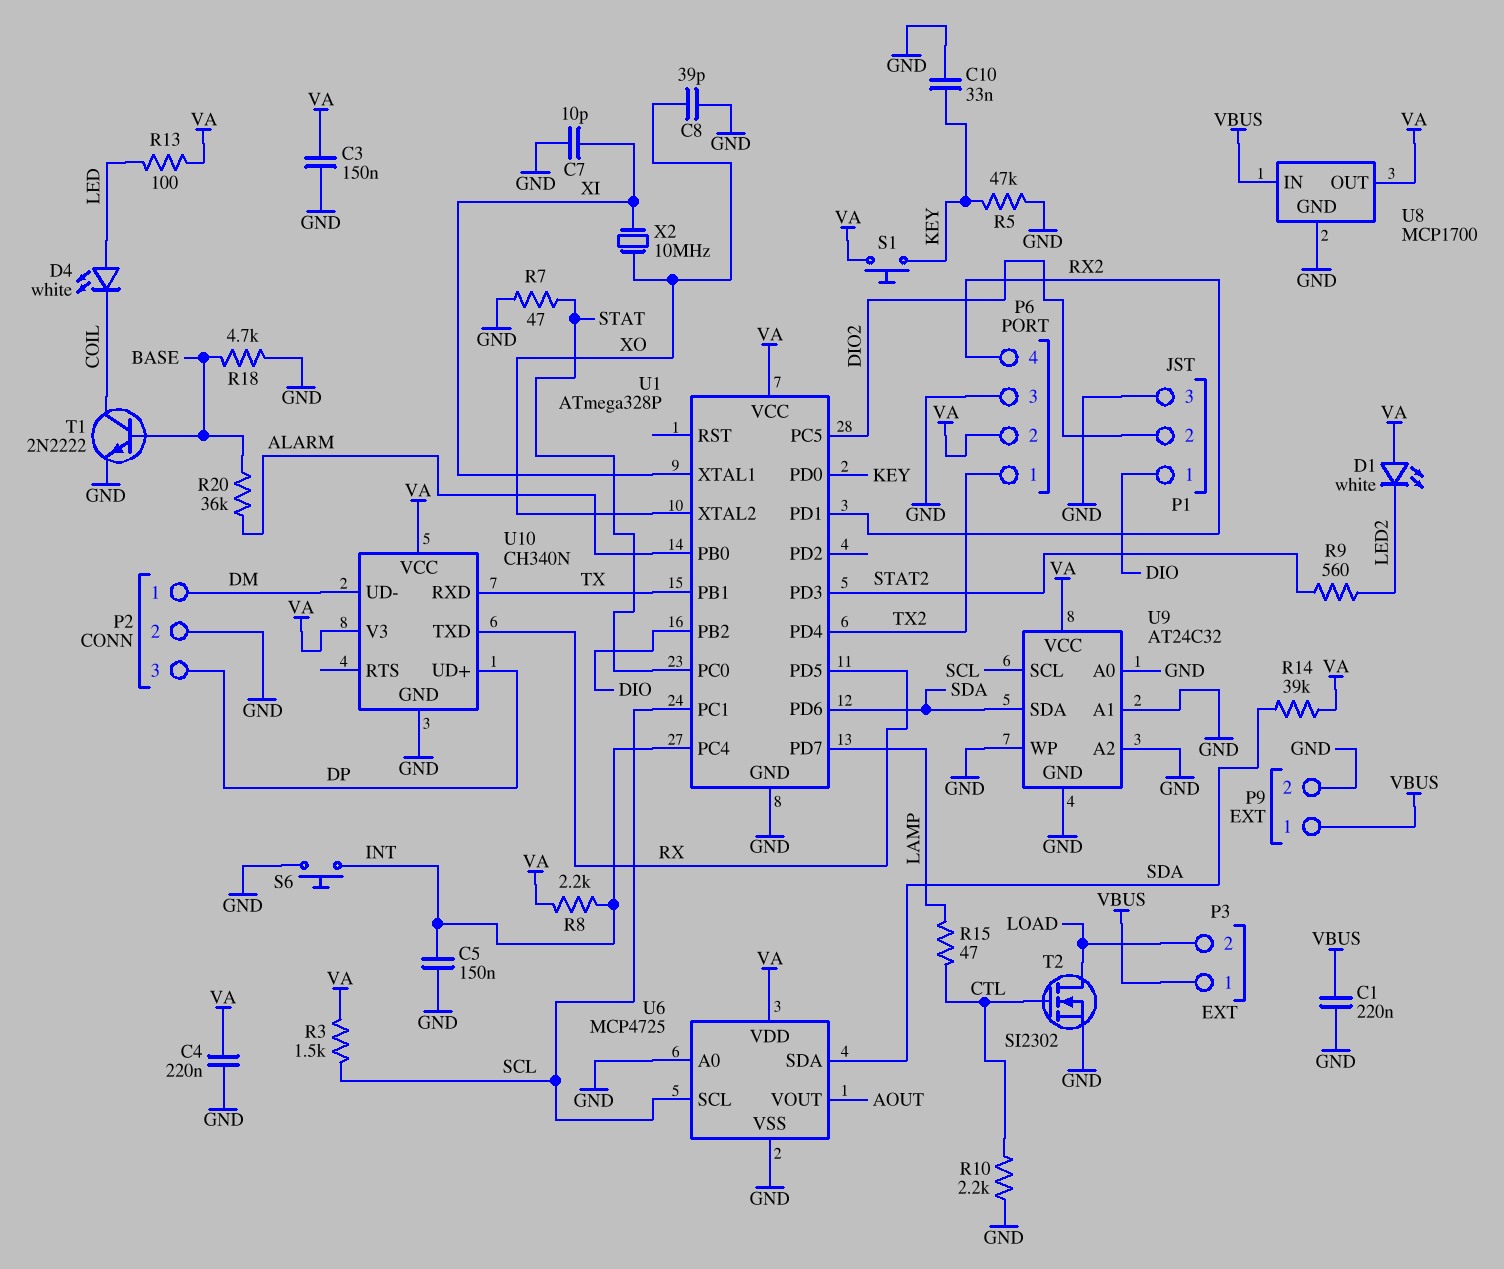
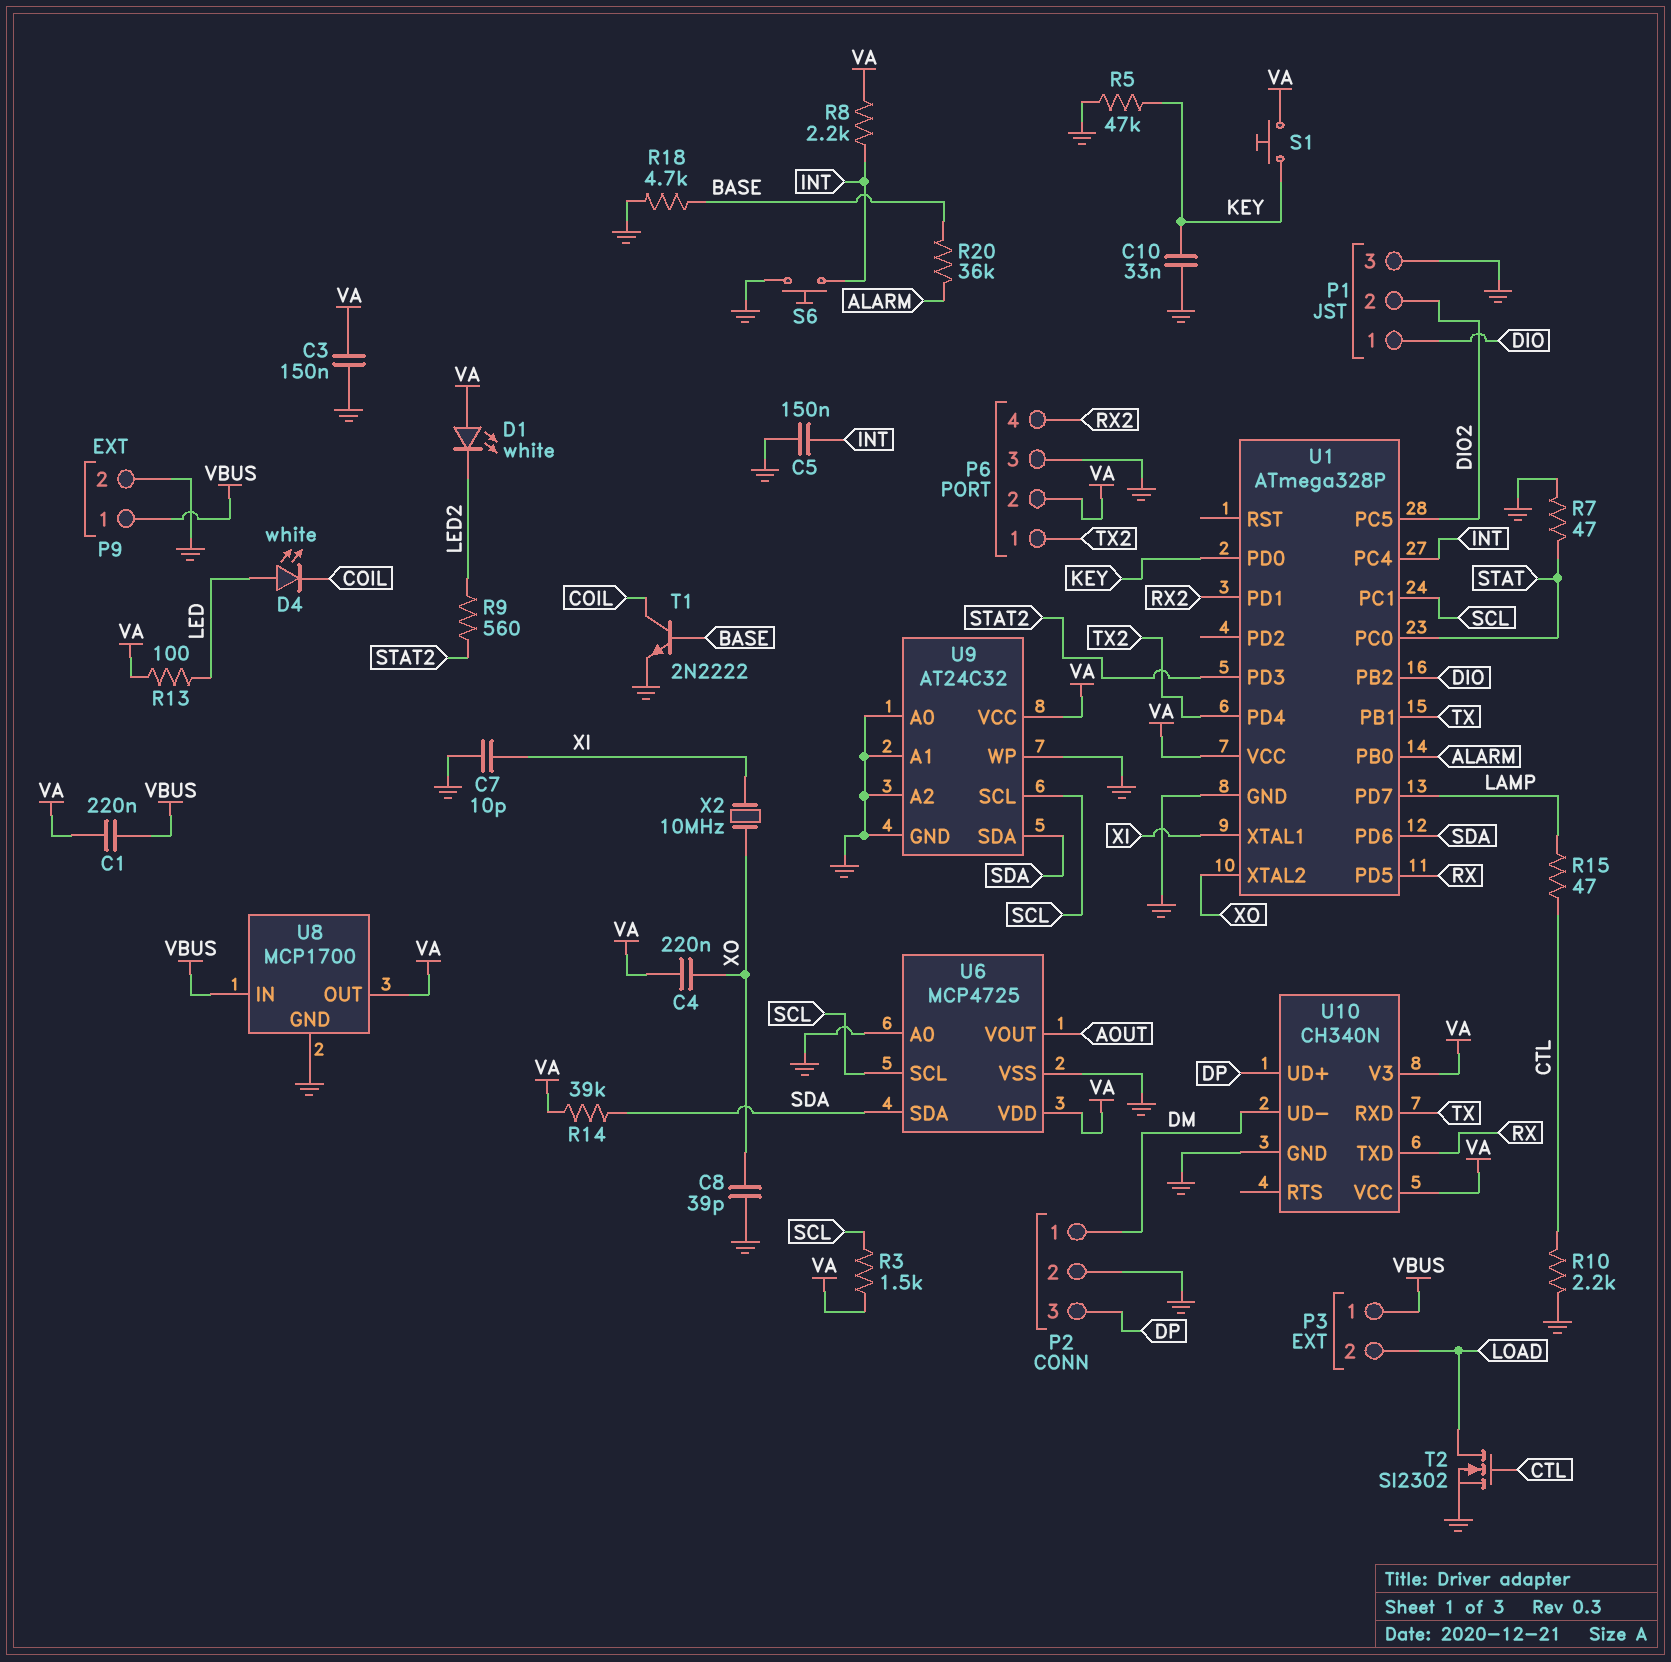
C1: 220nF (GND, VBUS) -> 220nF (VA, VBUS)
C4: 220nF (GND, VA) -> 220nF (VA, XO)

